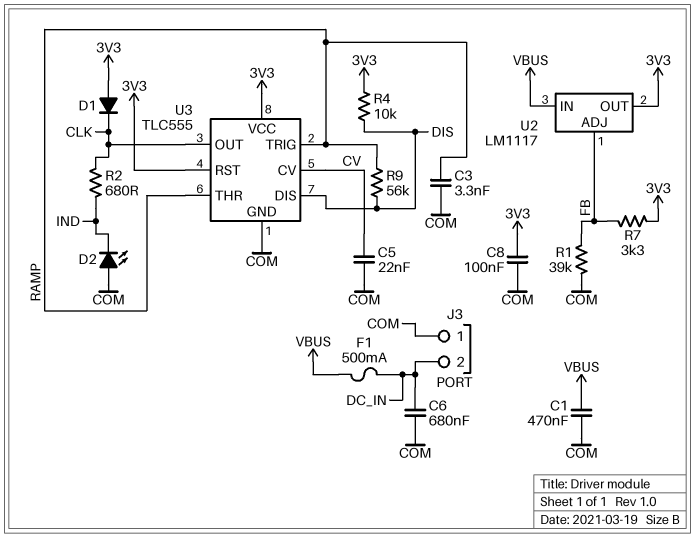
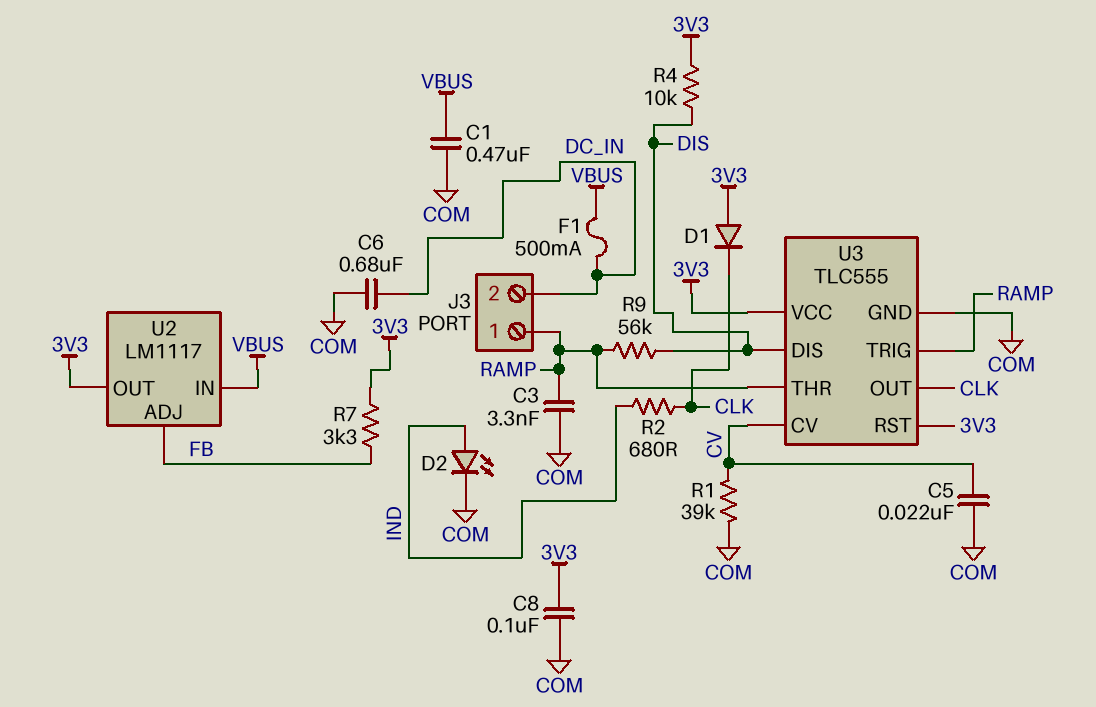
D2: LED (A COM, K IND) -> LED (A IND, K COM)
J3 pin 1: COM -> RAMP
R1: 39k (COM, FB) -> 39k (COM, CV)

